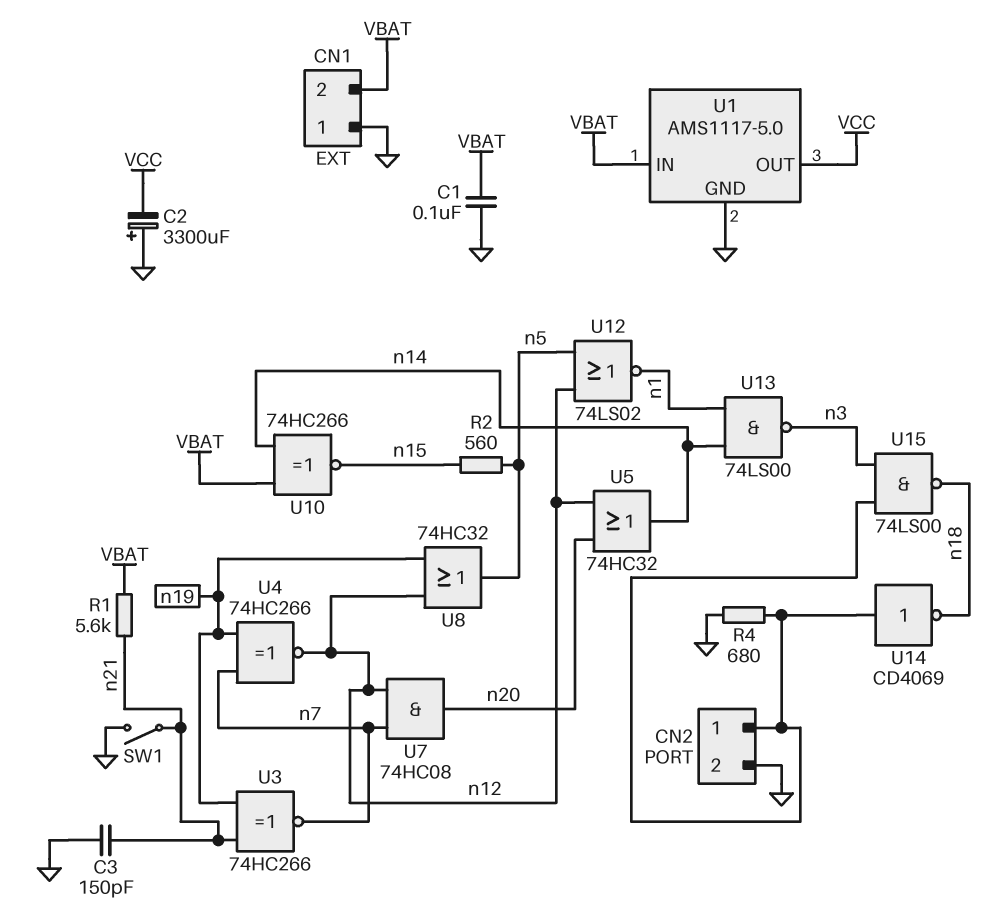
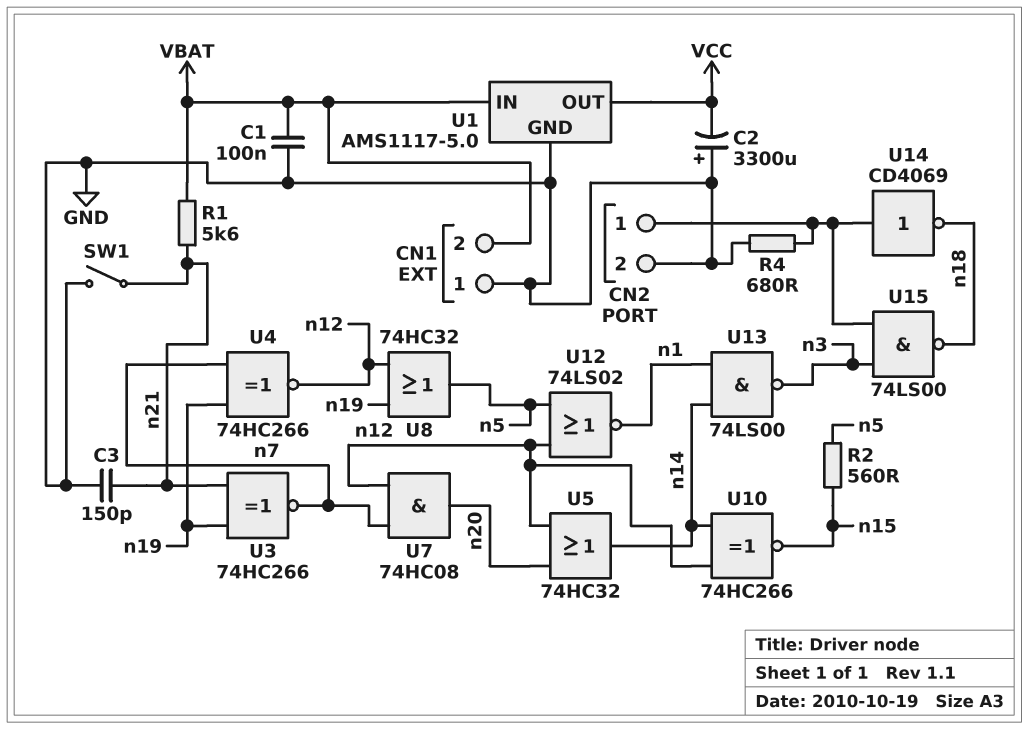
U10: XNOR 74HC266 (in VBAT, in n14, out n15) -> XNOR 74HC266 (in n12, in n14, out n15)

